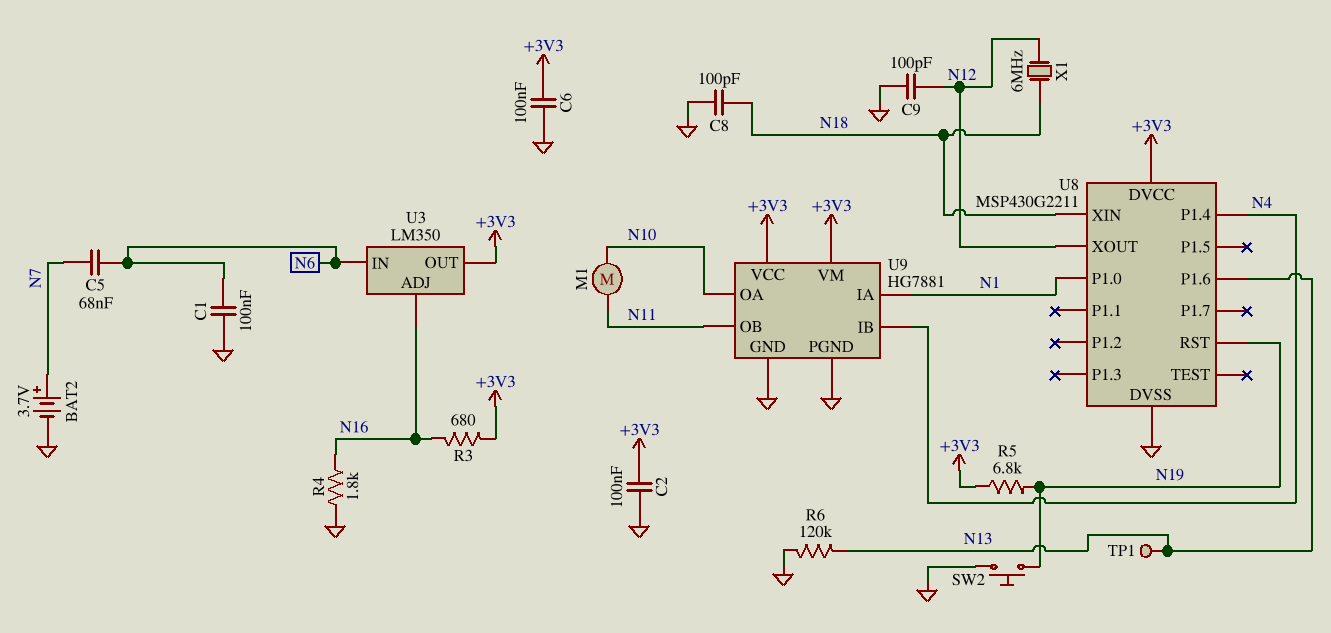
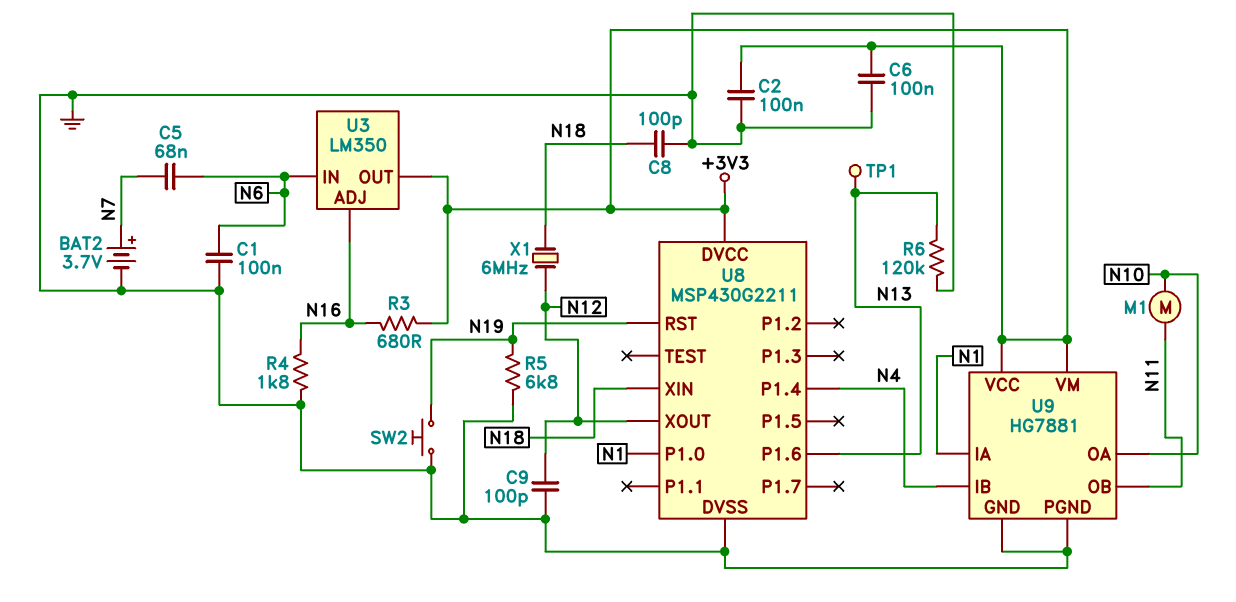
R5: 6.8k (+3V3, N19) -> 6.8k (GND, N19)

